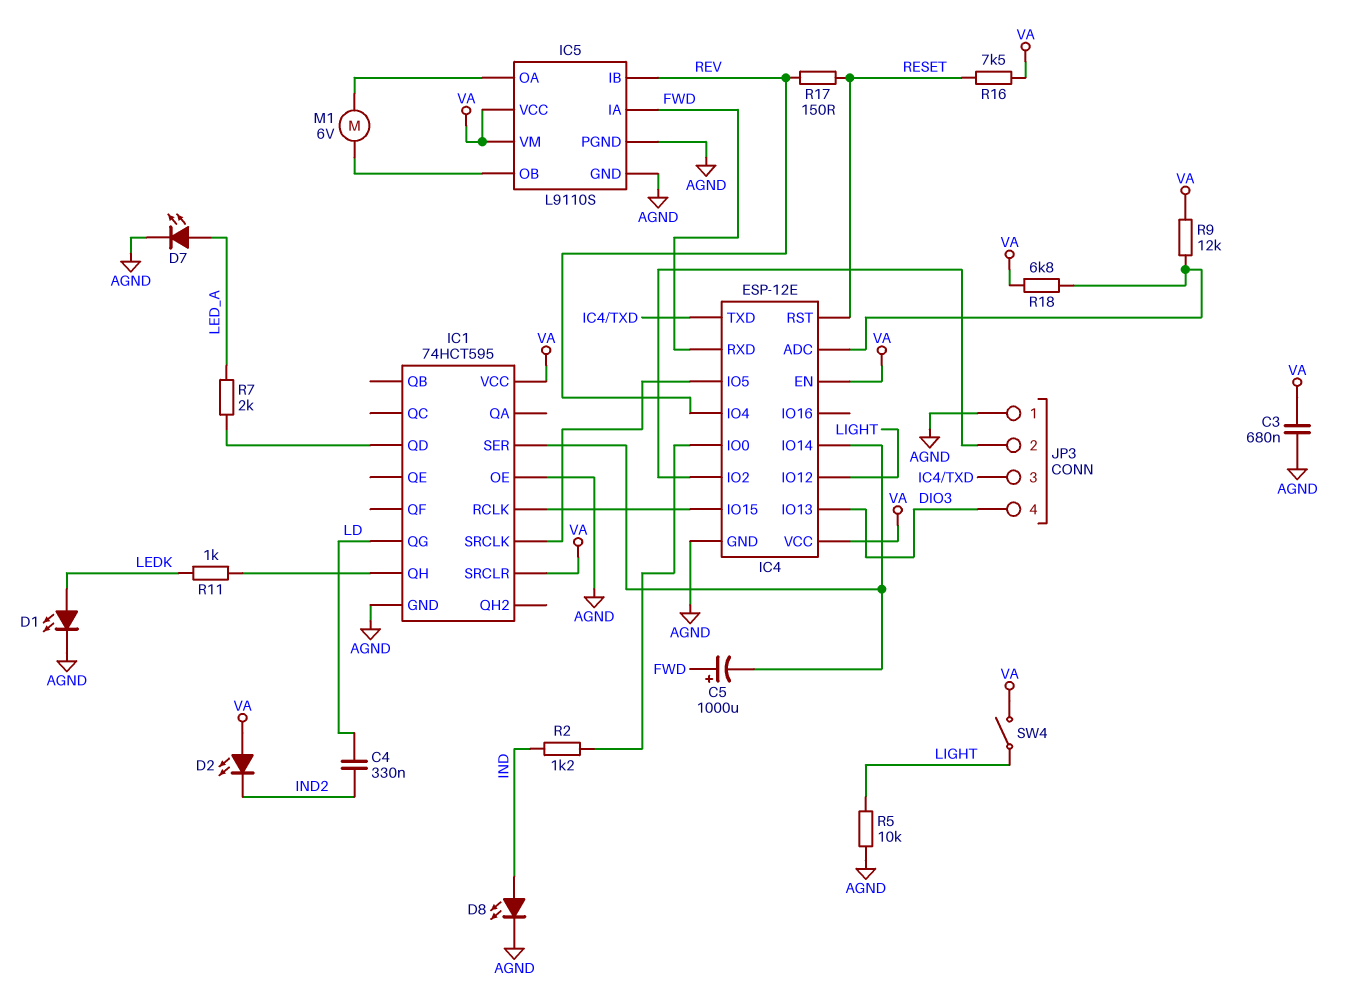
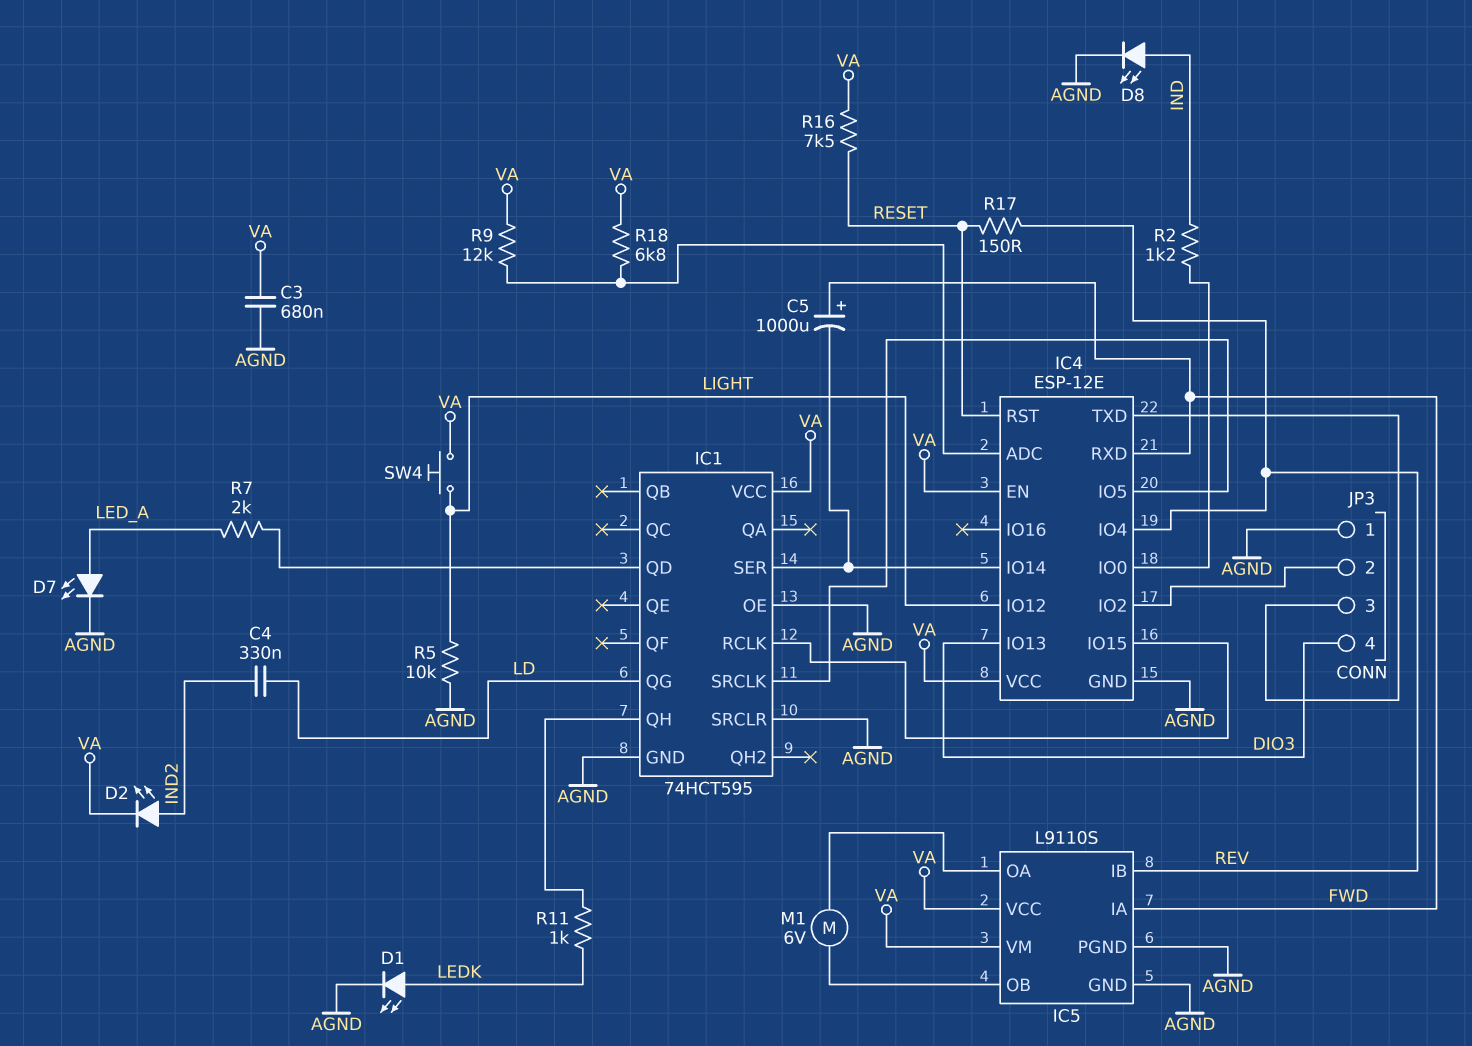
D2: LED (A VA, K IND2) -> LED (A IND2, K VA)
IC1 pin SRCLR: VA -> AGND
SW4: switch (LIGHT, VA) -> button (LIGHT, VA)

